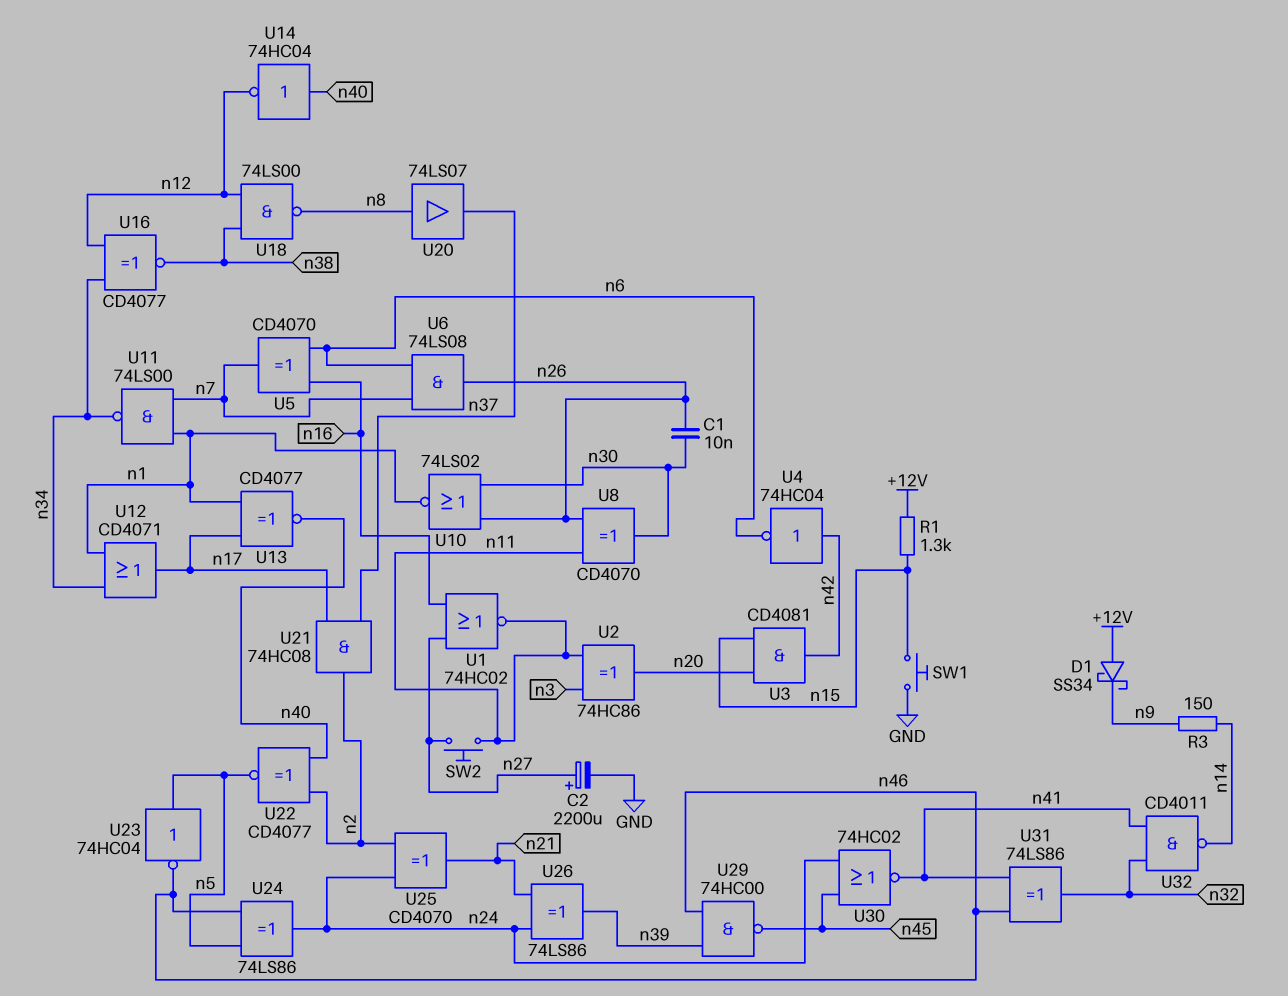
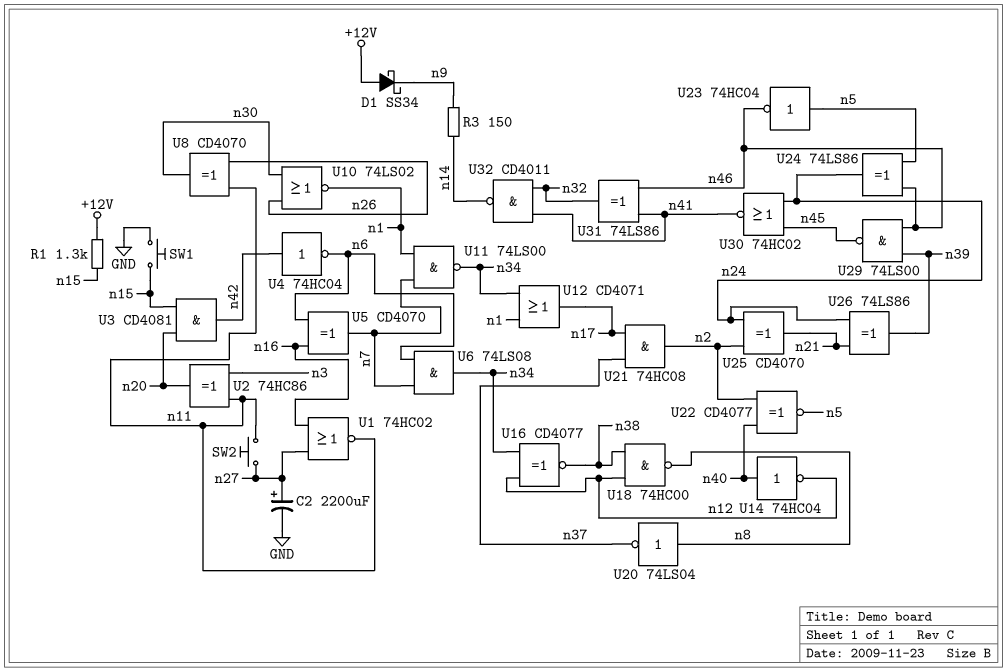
C1: 10nF (n26, n30) -> none
U6: AND 74LS08 (in n6, in n7, out n26) -> AND 74LS08 (in n6, in n7, out n34)
U13: XNOR CD4077 (in n1, in n17, out n40) -> none
U18: NAND 74LS00 (in n12, in n38, out n8) -> NAND 74HC00 (in n12, in n38, out n8)
U20: buffer 74LS07 (in n8, out n37) -> NOT 74LS04 (in n8, out n37)
U29: NAND 74HC00 (in n39, in n46, out n45) -> NAND 74LS00 (in n39, in n46, out n45)

